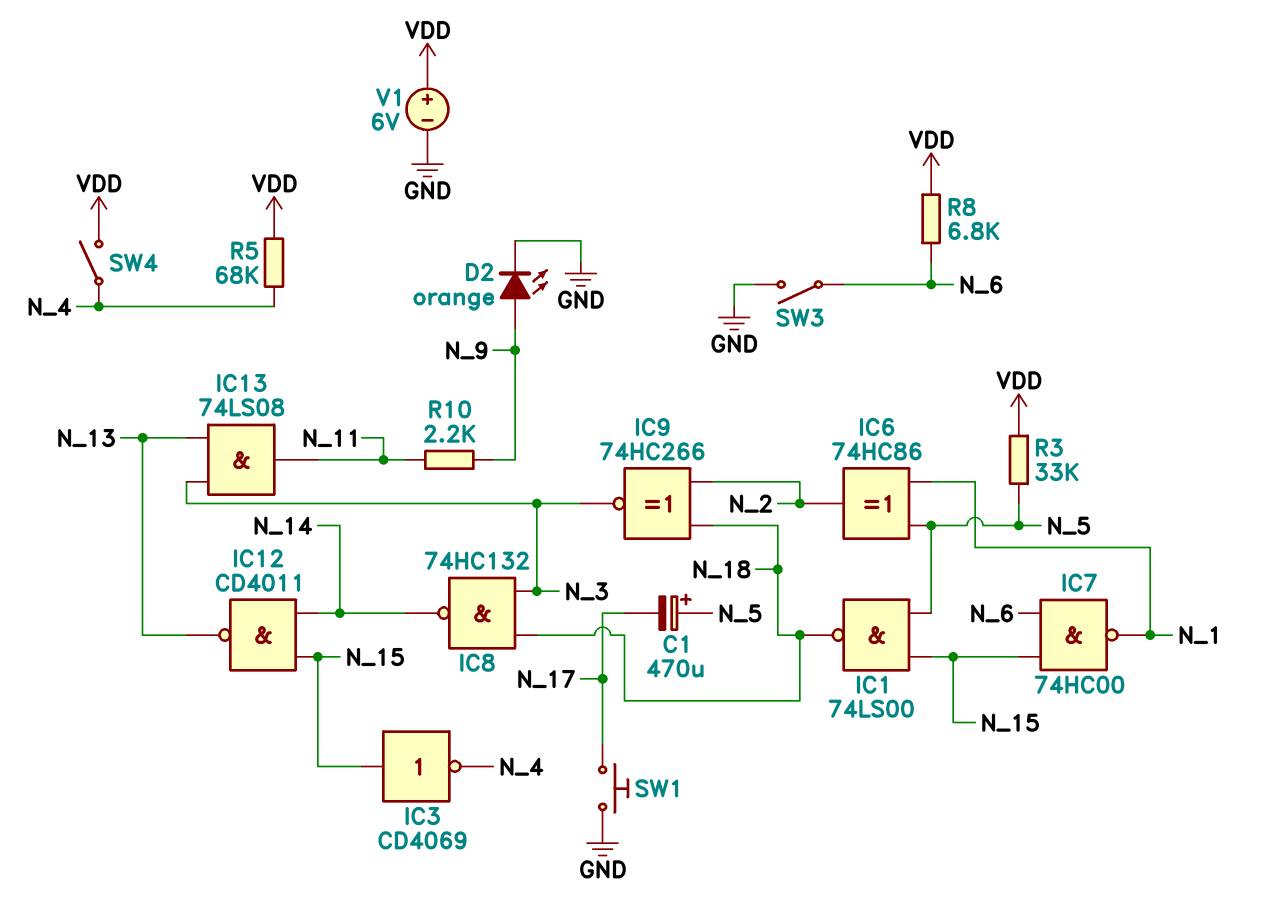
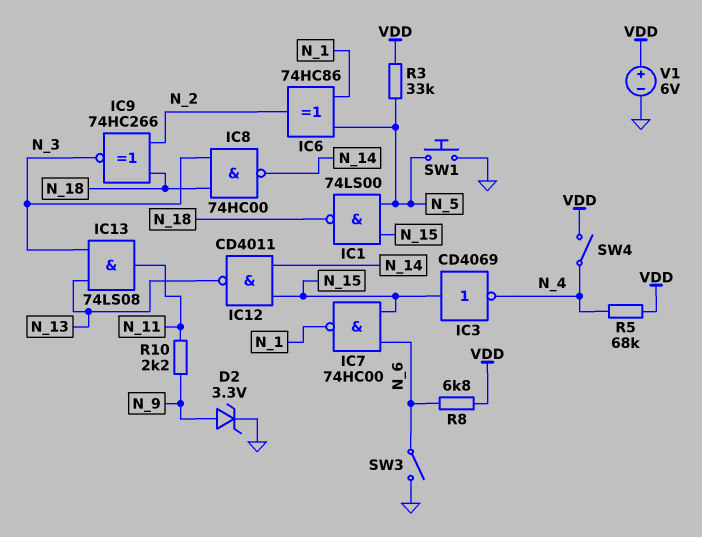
C1: 470uF (plus N_5, minus N_17) -> none
D2: LED orange (A N_9, K GND) -> zener 3.3V (A N_9, K GND)
IC8: NAND 74HC132 (in N_3, in N_18, out N_14) -> NAND 74HC00 (in N_3, in N_18, out N_14)
SW1: button (GND, N_17) -> button (GND, N_5)

